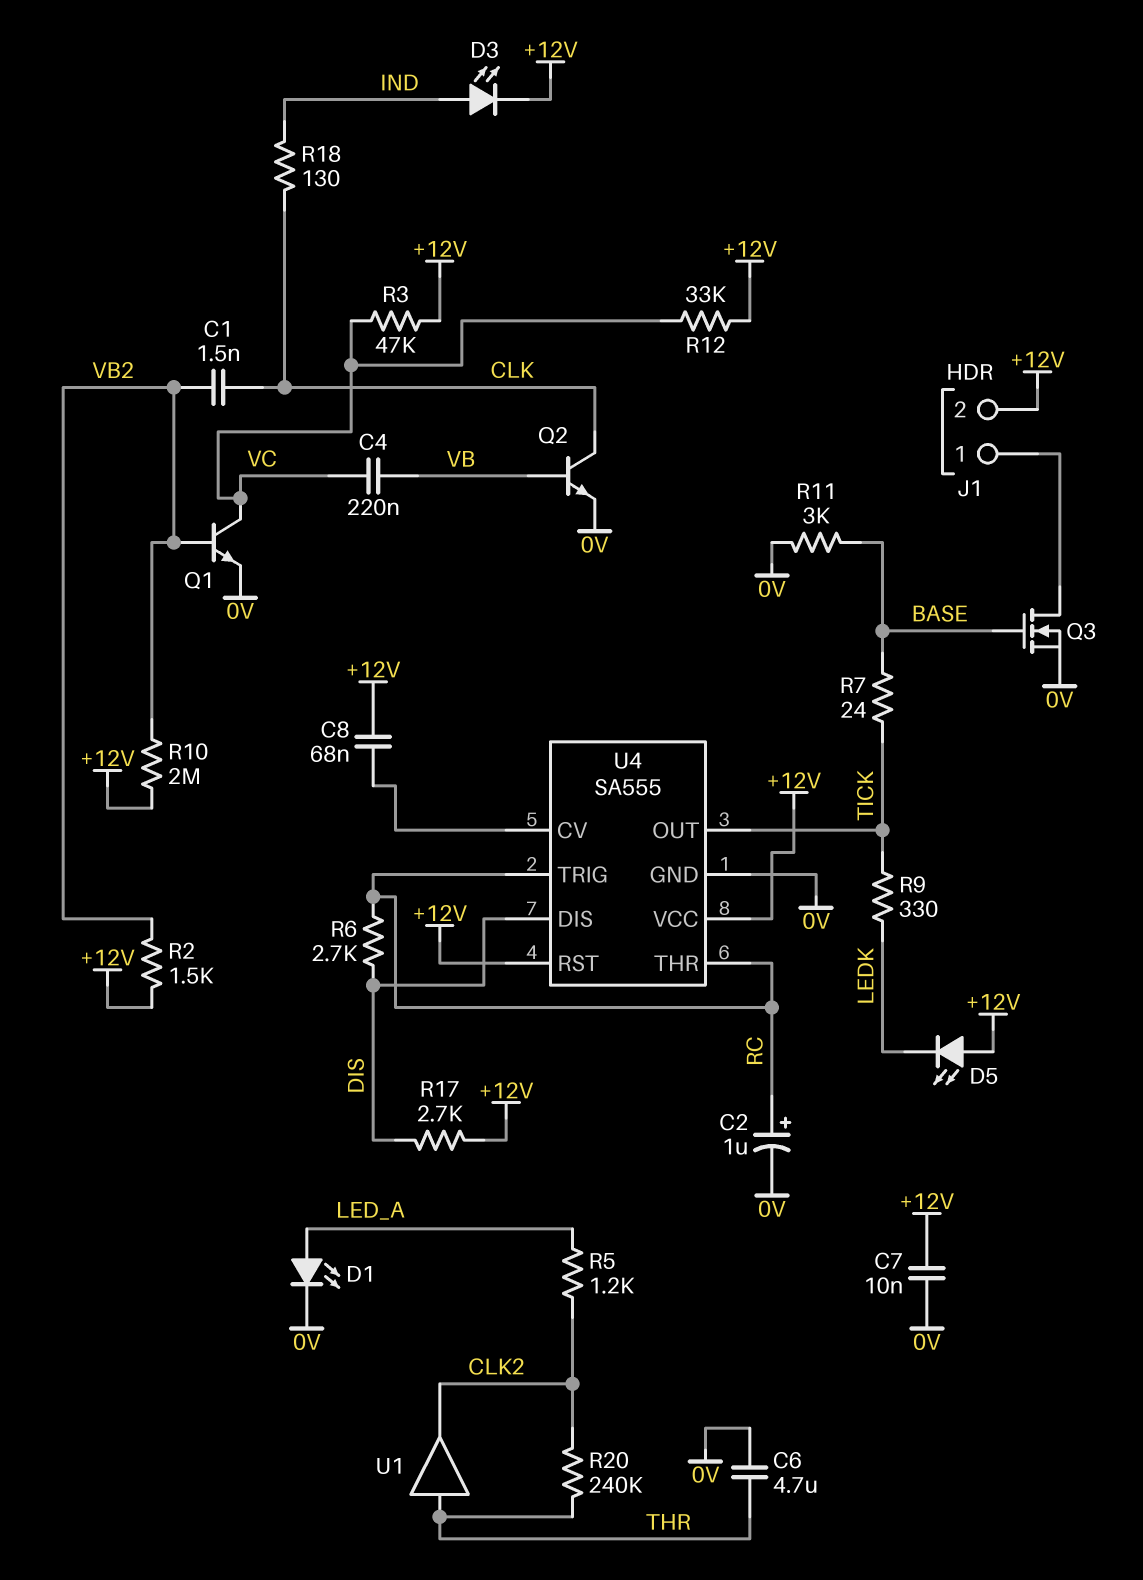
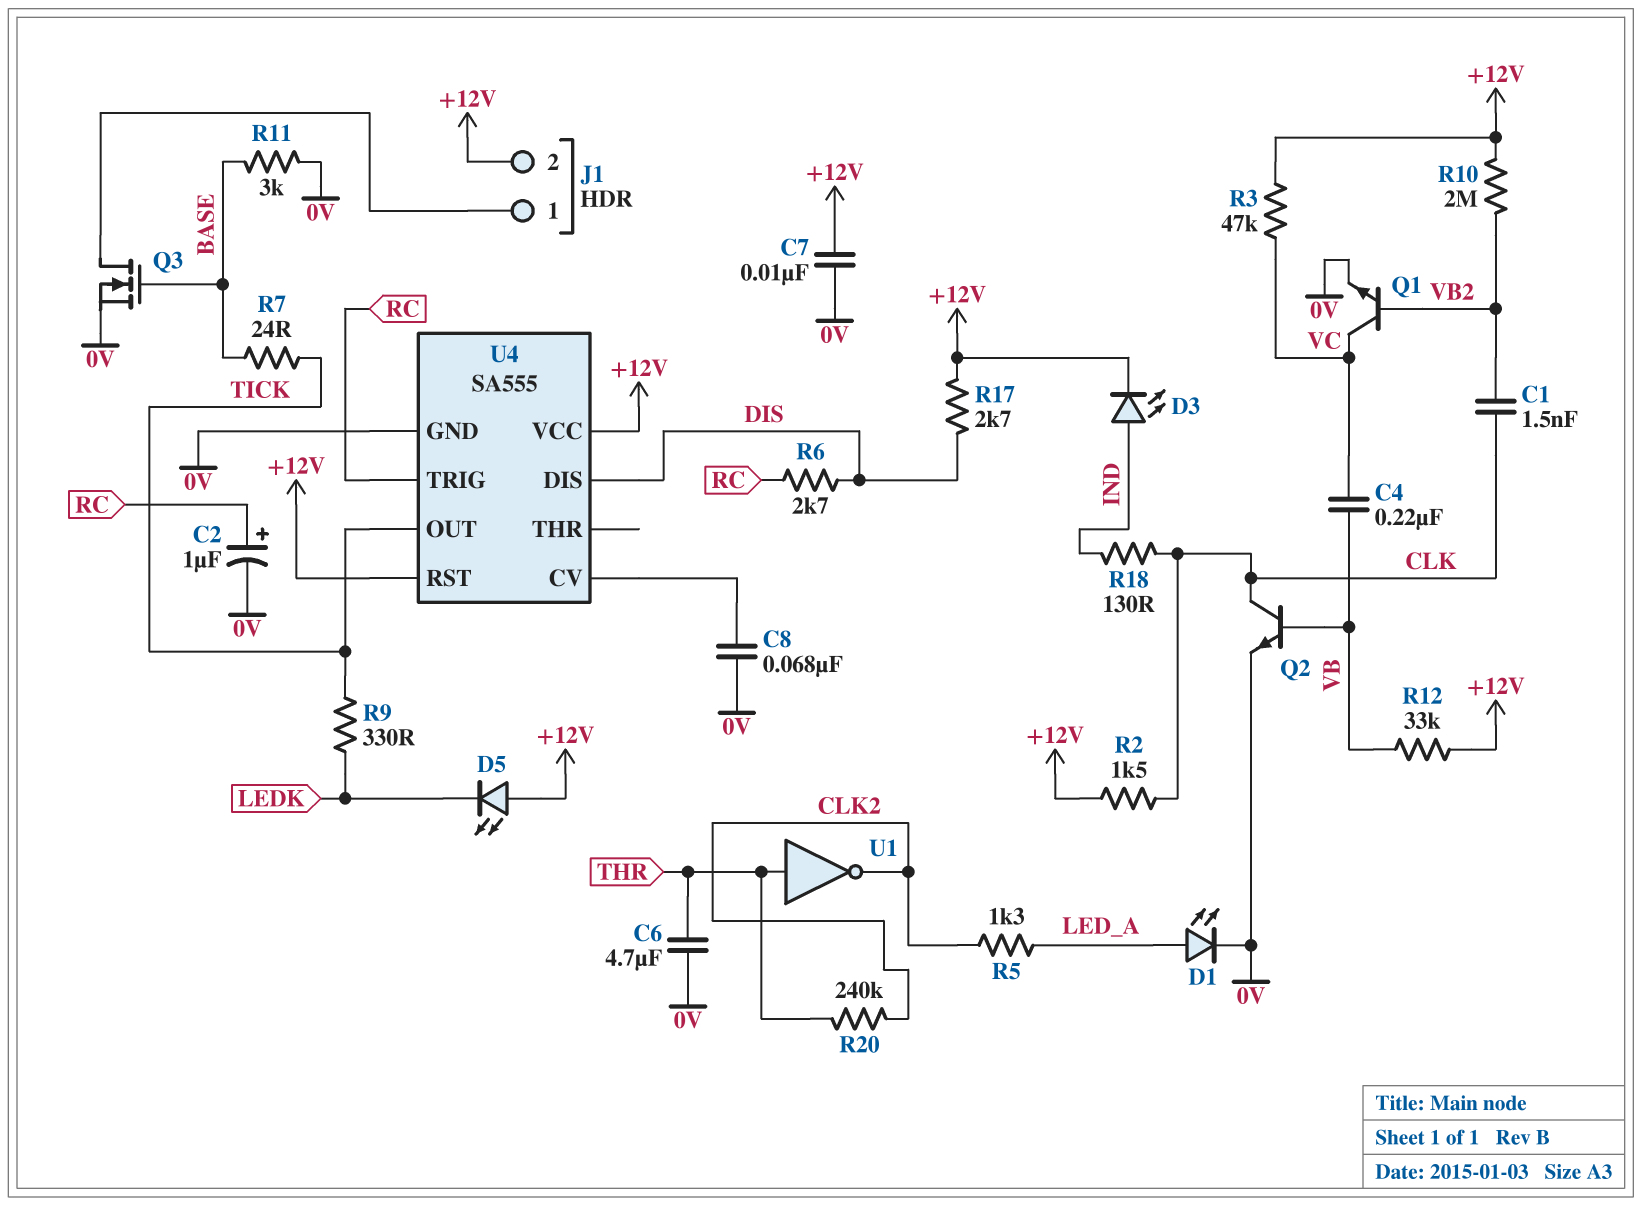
C8: 68nF (+12V, U4/CV) -> 68nF (0V, U4/CV)
R2: 1.5k (+12V, VB2) -> 1.5k (+12V, CLK)
R5: 1.2k (CLK2, LED_A) -> 1.3k (CLK2, LED_A)
R12: 33k (+12V, VC) -> 33k (+12V, VB)
U1: buffer (in THR, out CLK2) -> NOT (in THR, out CLK2)
U4 pin THR: RC -> none

